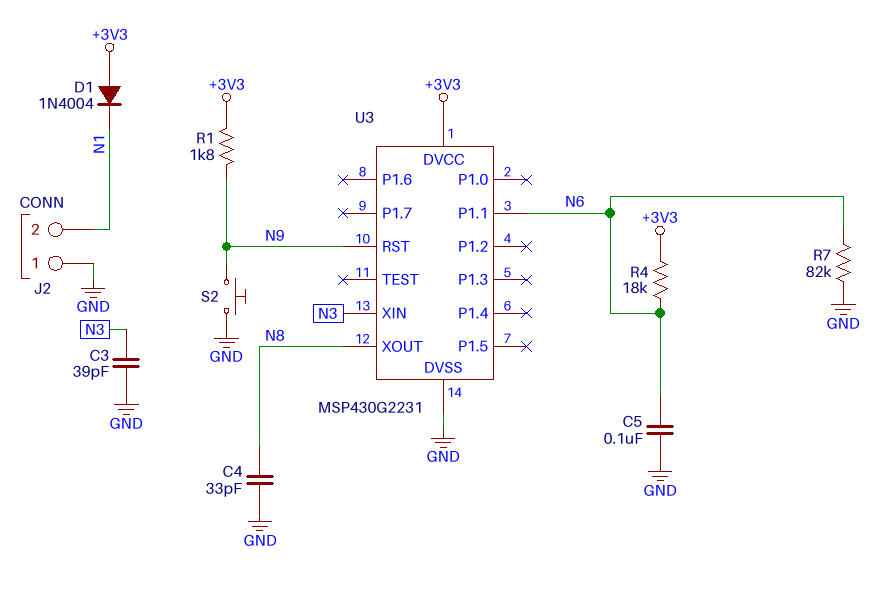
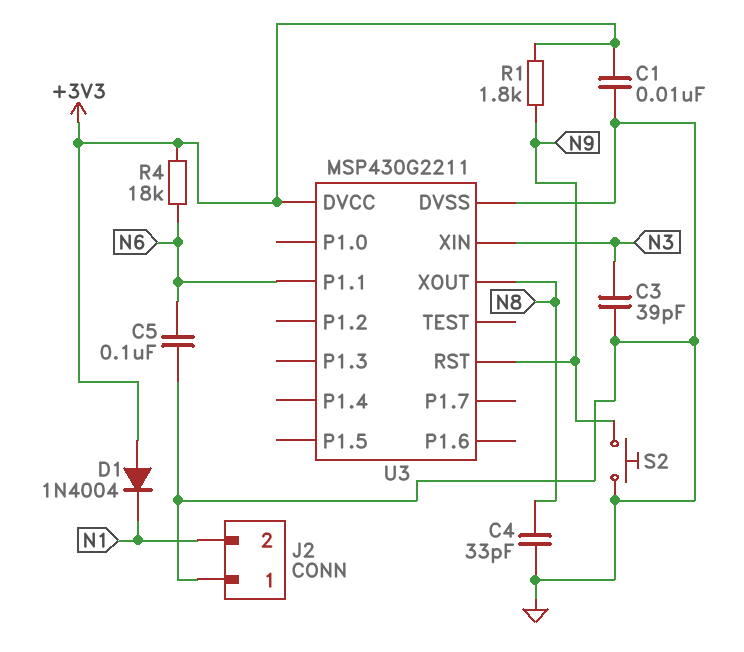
C1: none -> 10nF (+3V3, GND)
R7: 82k (GND, N6) -> none
U3: MSP430G2231 -> MSP430G2211

